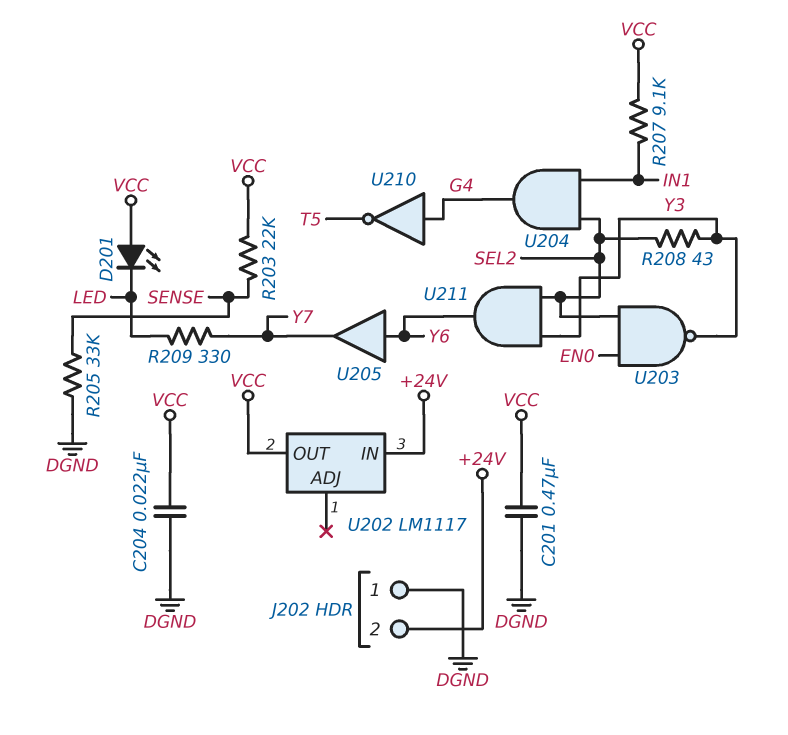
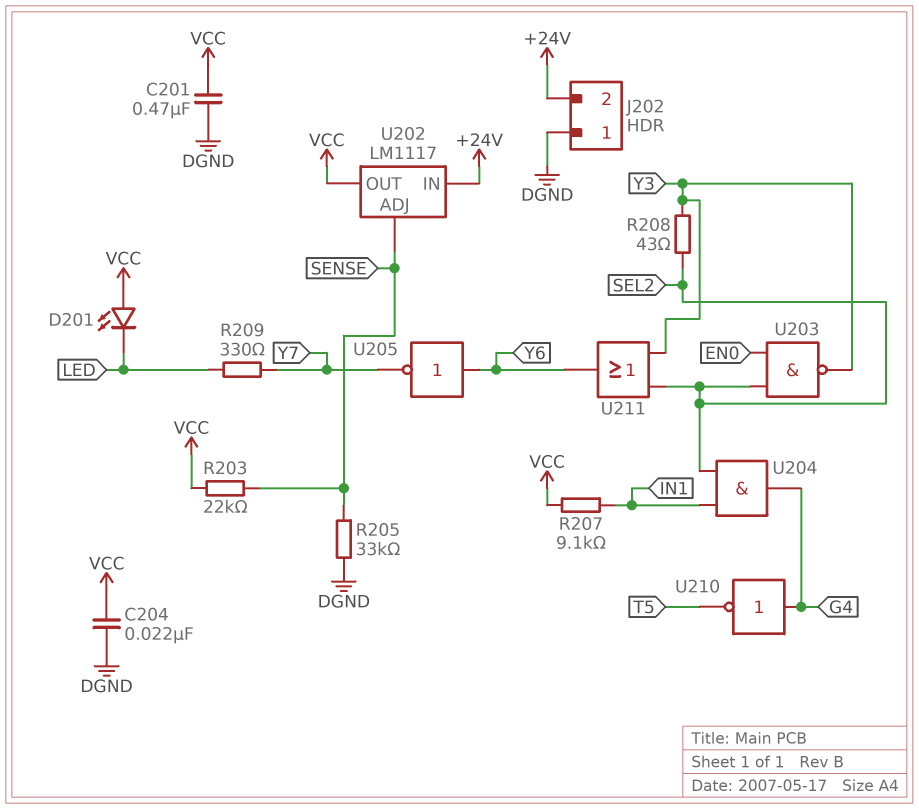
U202 pin ADJ: none -> SENSE
U205: buffer (in Y6, out Y7) -> NOT (in Y6, out Y7)
U211: AND (in SEL2, in Y3, out Y6) -> OR (in SEL2, in Y3, out Y6)

